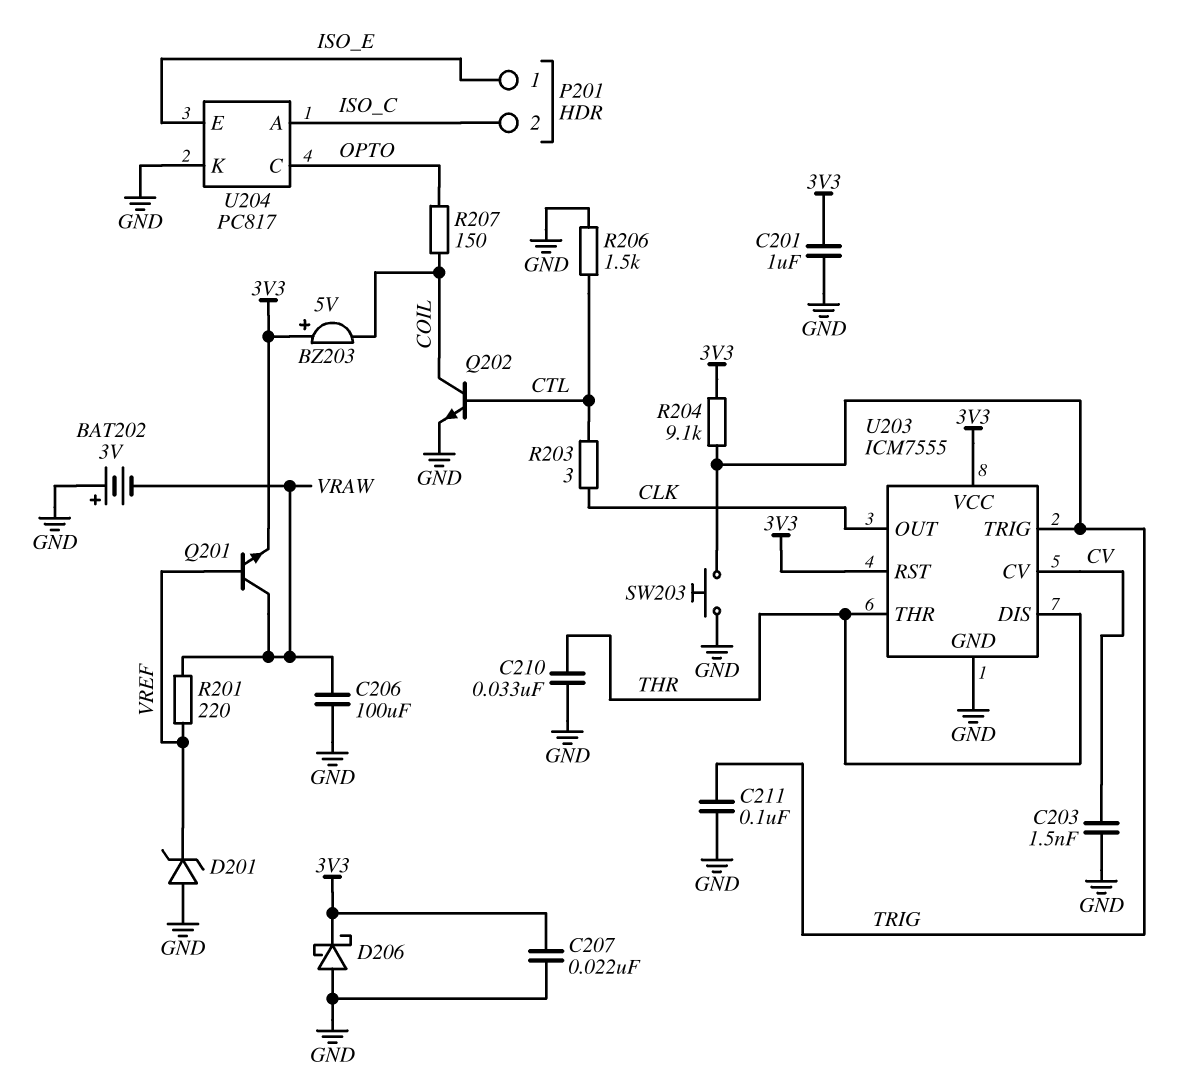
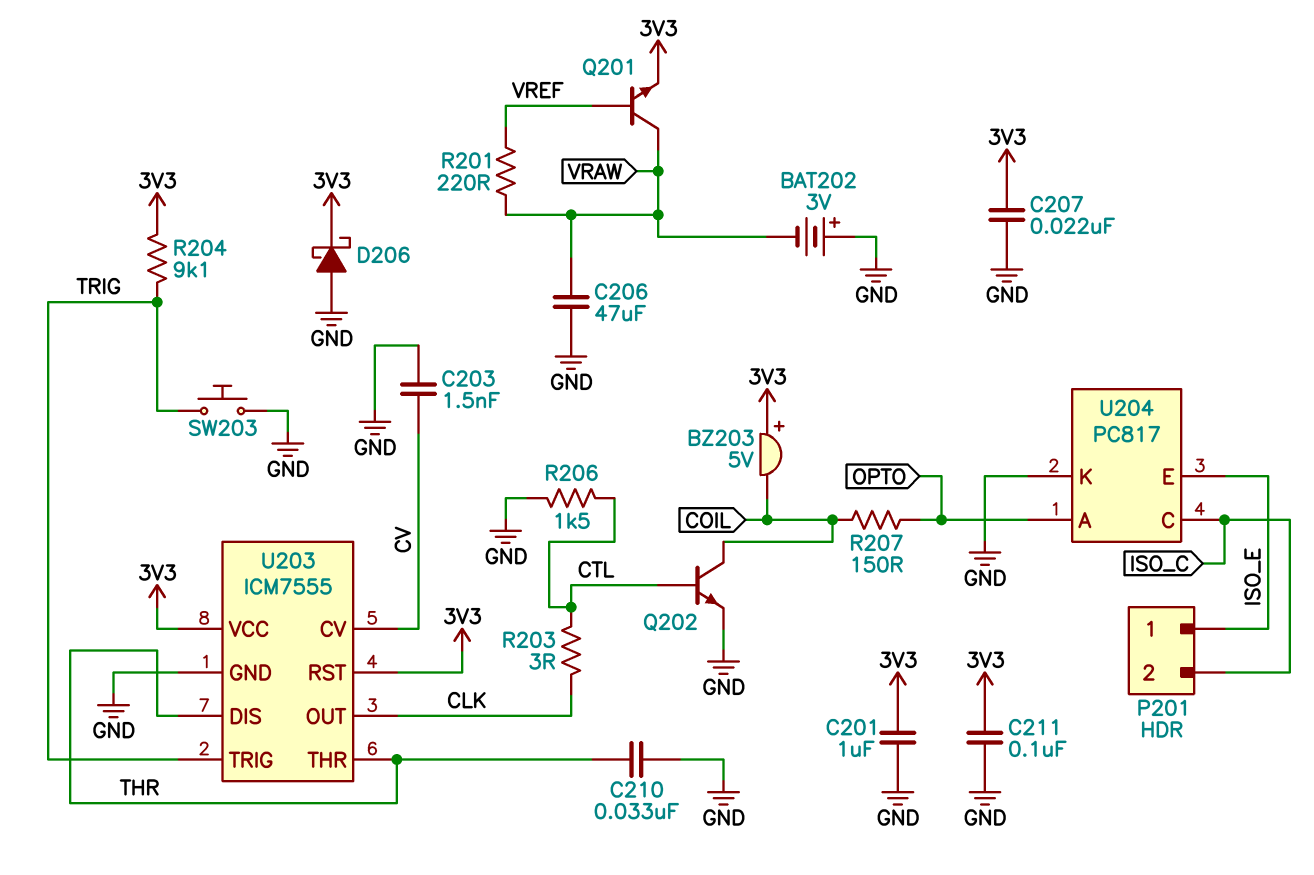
C206: 100uF (GND, VRAW) -> 47uF (GND, VRAW)
C211: 100nF (GND, TRIG) -> 100nF (3V3, GND)
D201: zener (A GND, K VREF) -> none
U204 pin A: ISO_C -> OPTO
U204 pin C: OPTO -> ISO_C

